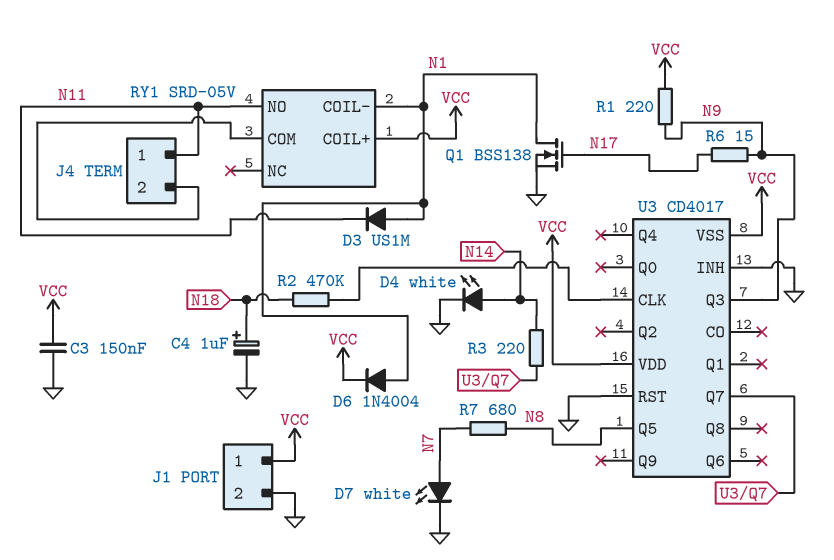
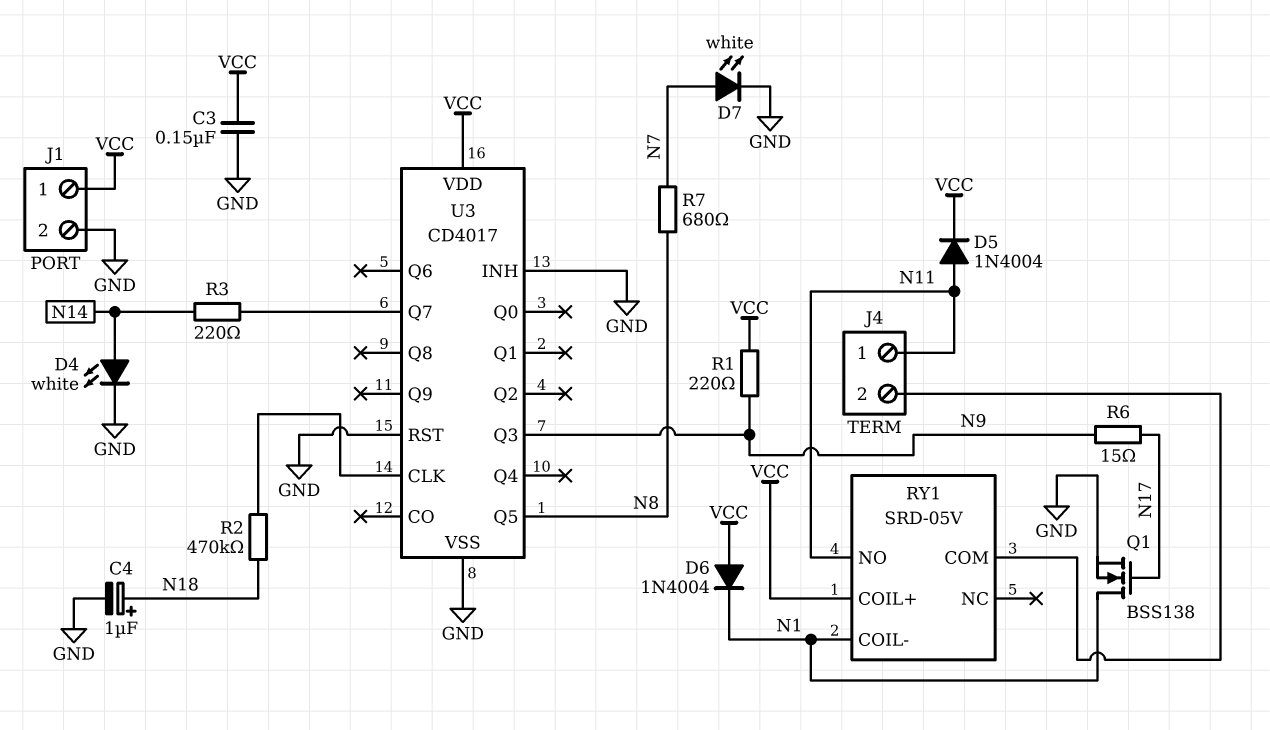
D3: diode US1M (A N1, K N11) -> none
D5: none -> diode 1N4004 (A N11, K VCC)
D6: diode 1N4004 (A N1, K VCC) -> diode 1N4004 (A VCC, K N1)
U3 pin VSS: VCC -> GND

